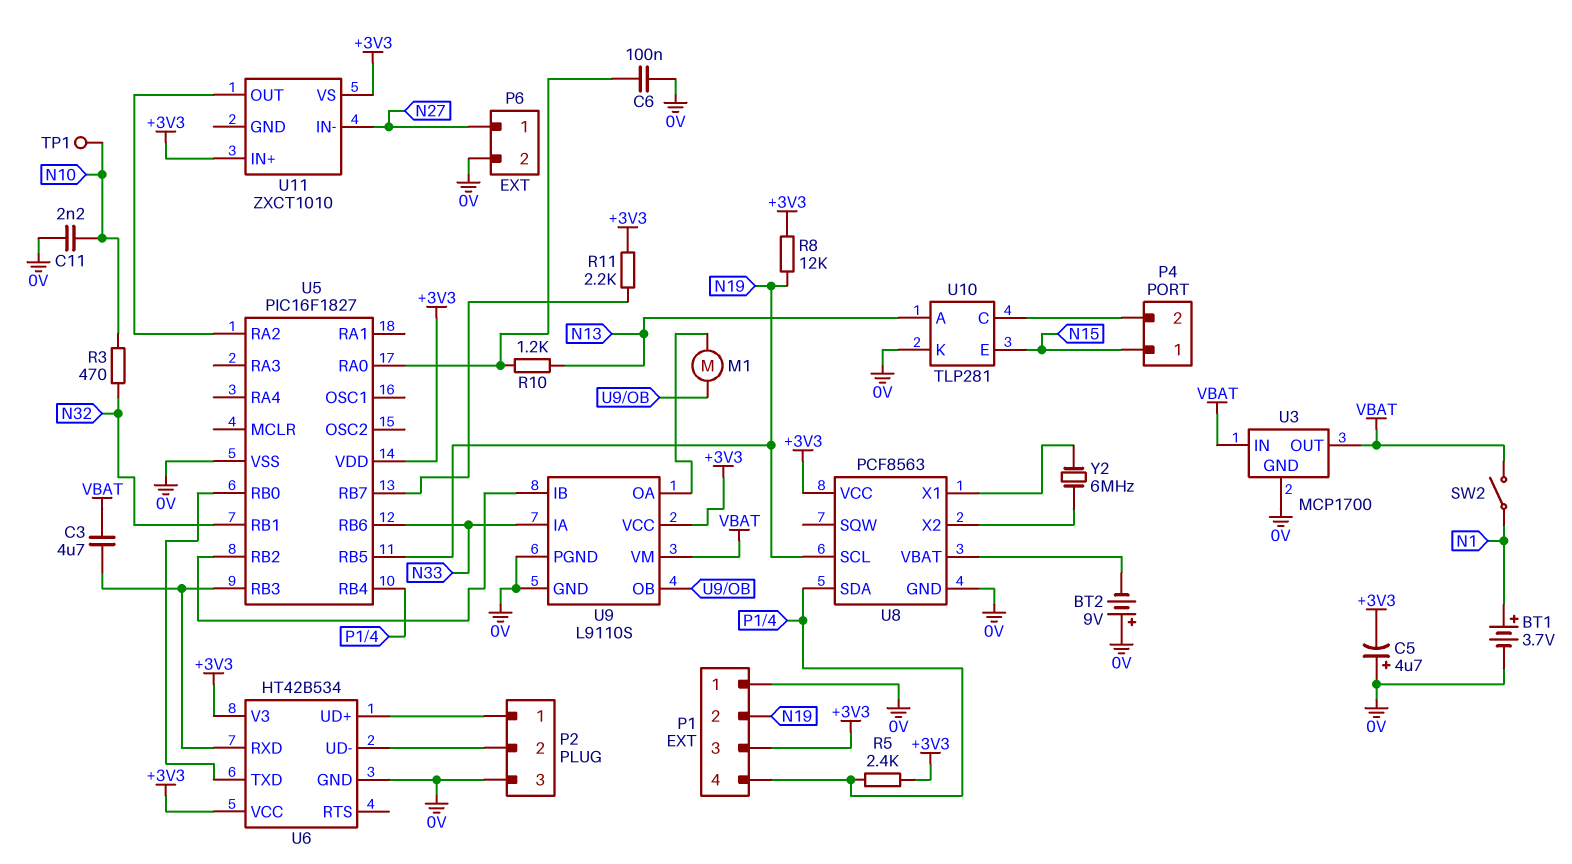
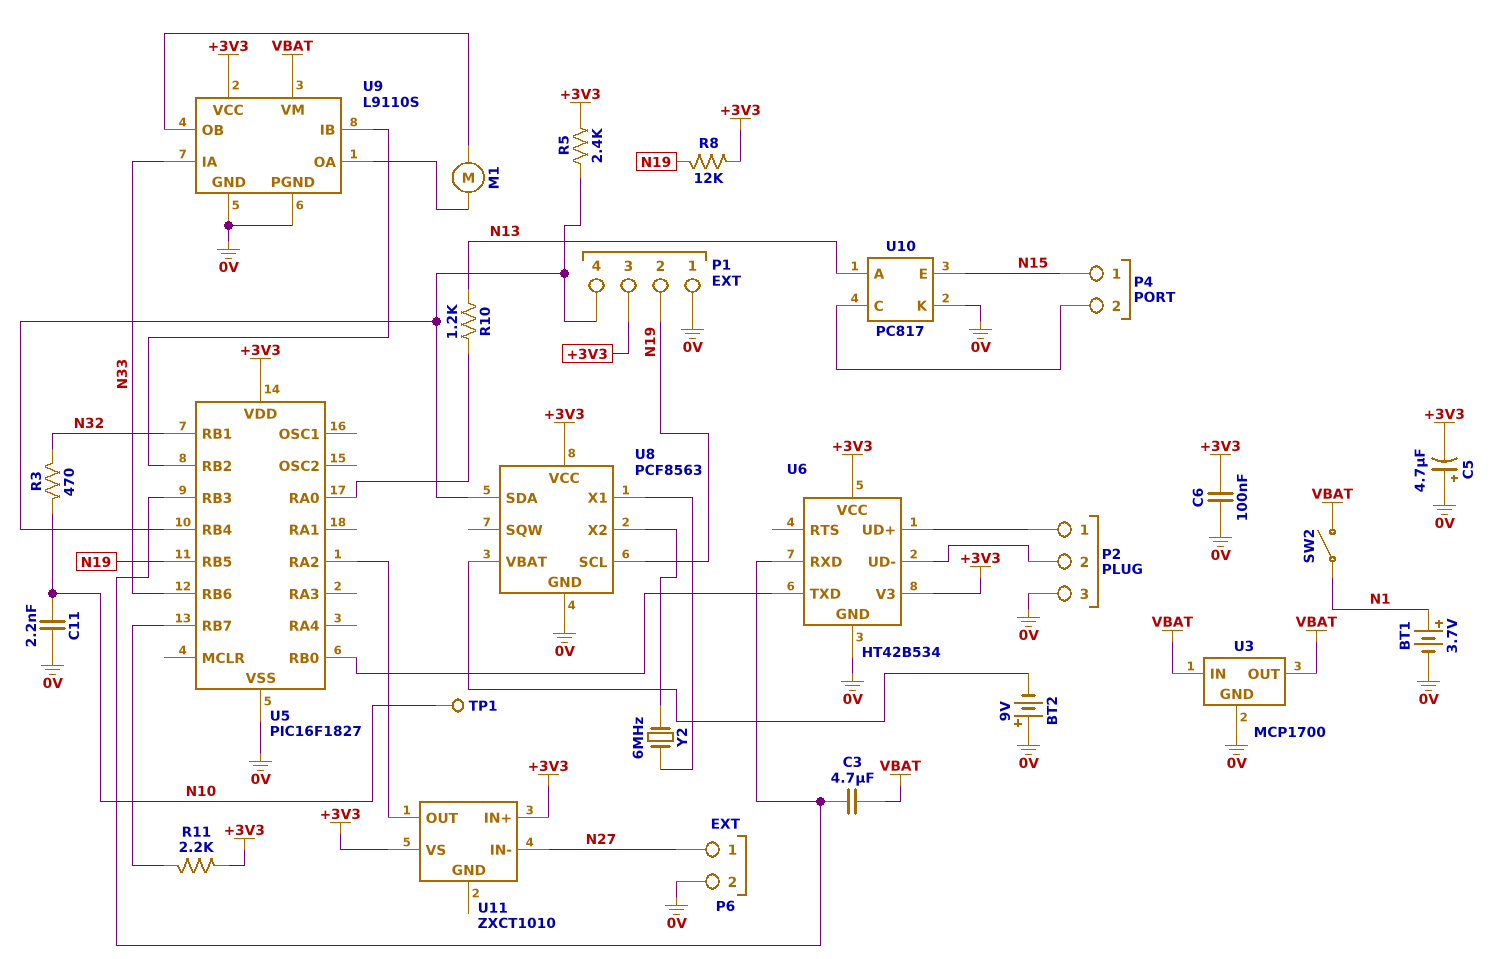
C6: 100nF (0V, U5/RA0) -> 100nF (+3V3, 0V)
U10: TLP281 -> PC817

